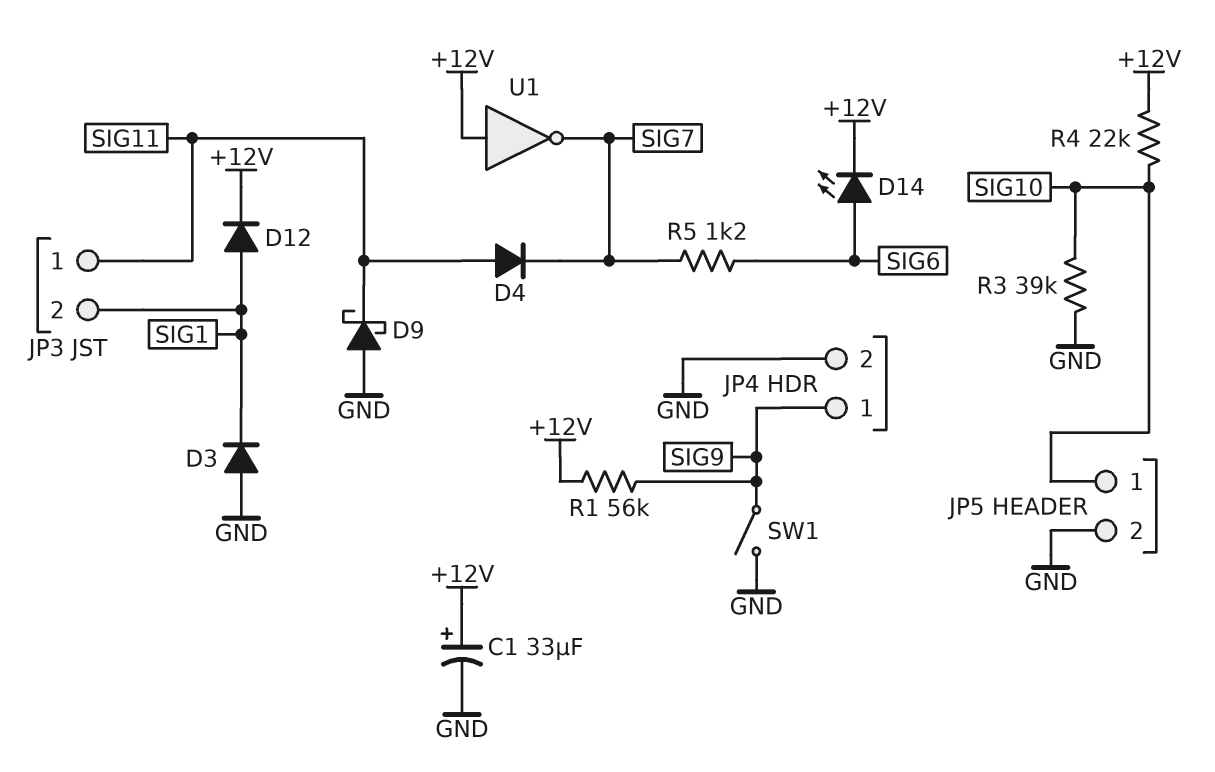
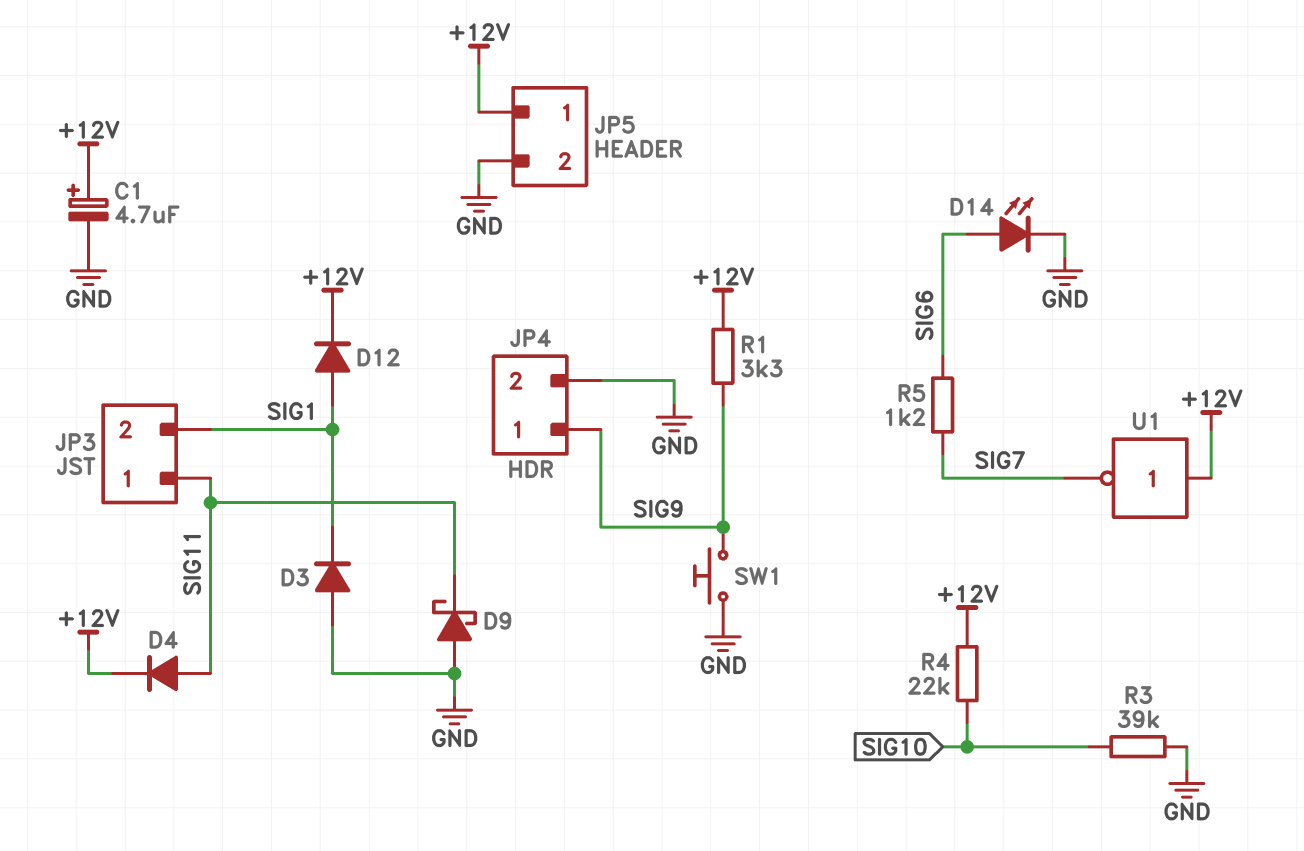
C1: 33uF (plus +12V, minus GND) -> 4.7uF (plus +12V, minus GND)
D4: diode (A SIG11, K SIG7) -> diode (A SIG11, K +12V)
D14: LED (A SIG6, K +12V) -> LED (A SIG6, K GND)
JP5 pin 1: SIG10 -> +12V
R1: 56k (+12V, SIG9) -> 3.3k (+12V, SIG9)
SW1: switch (GND, SIG9) -> button (GND, SIG9)

